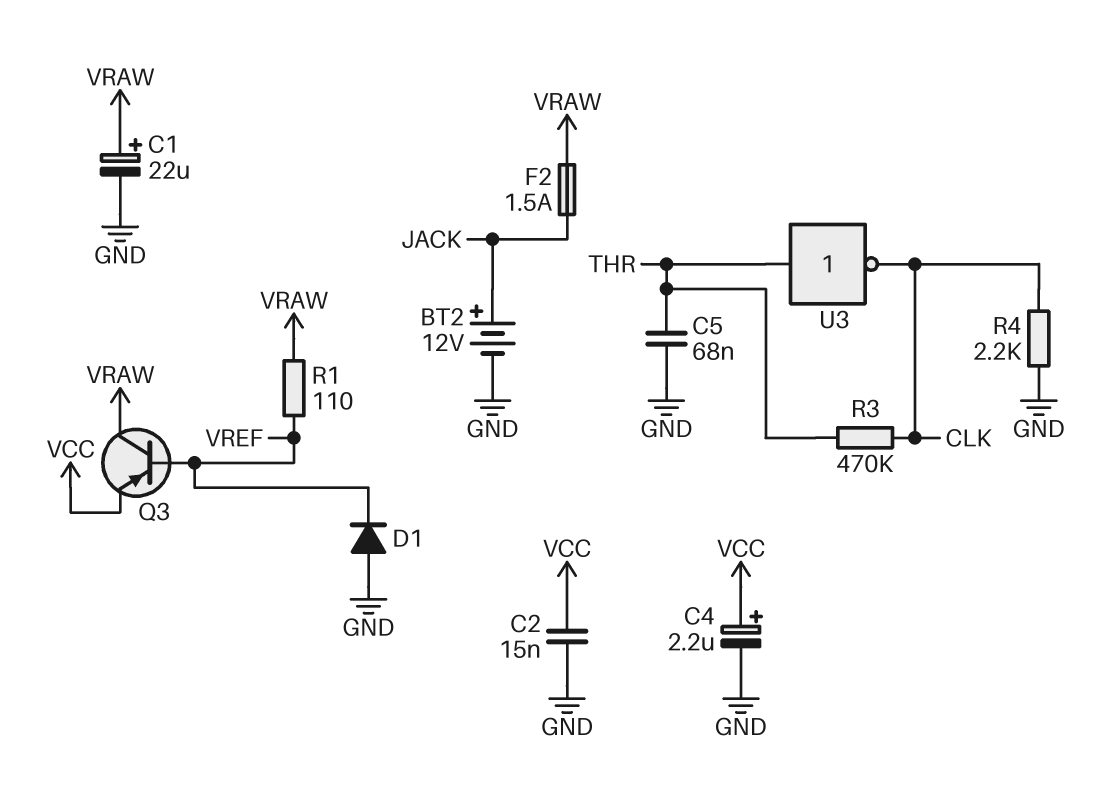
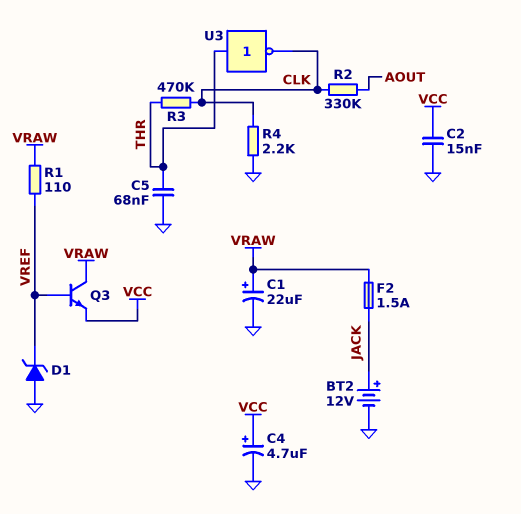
C4: 2.2uF (plus VCC, minus GND) -> 4.7uF (plus VCC, minus GND)
D1: diode (A GND, K VREF) -> zener (A GND, K VREF)
Q3: PNP (B VREF, C VRAW, E VCC) -> NPN (B VREF, C VRAW, E VCC)
R2: none -> 330k (AOUT, CLK)

